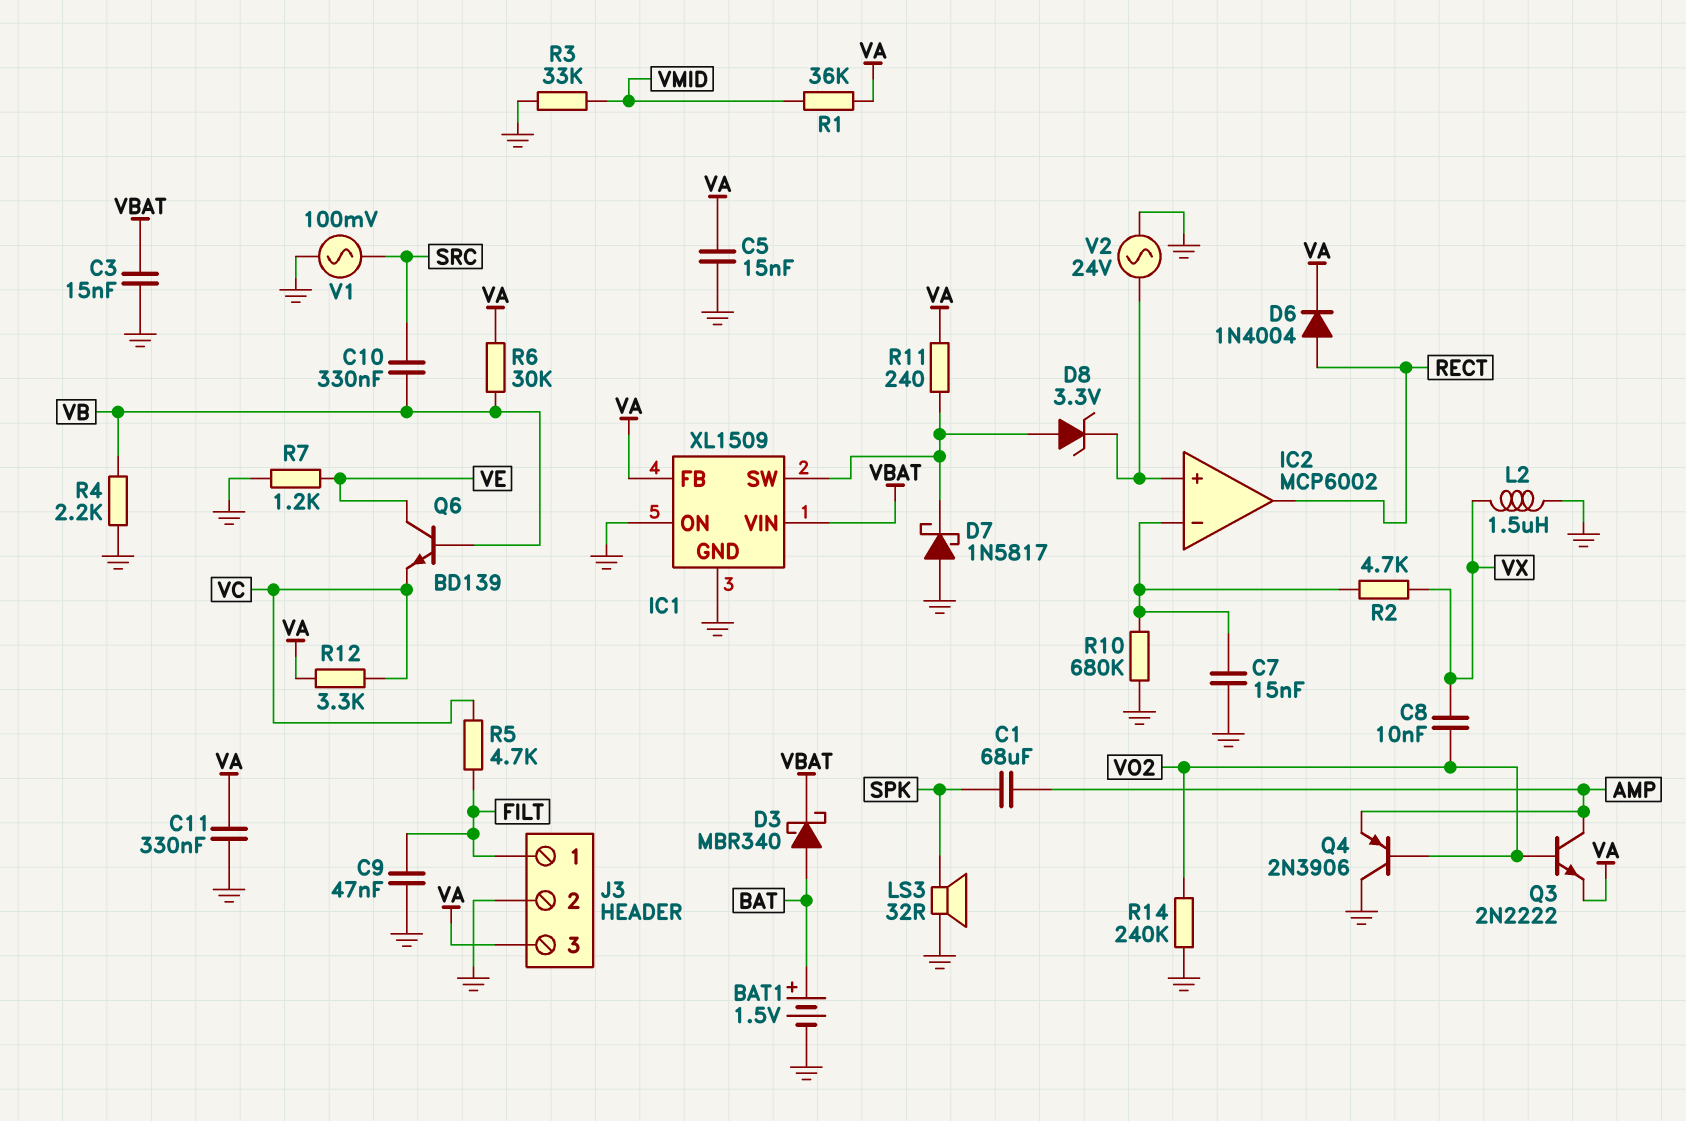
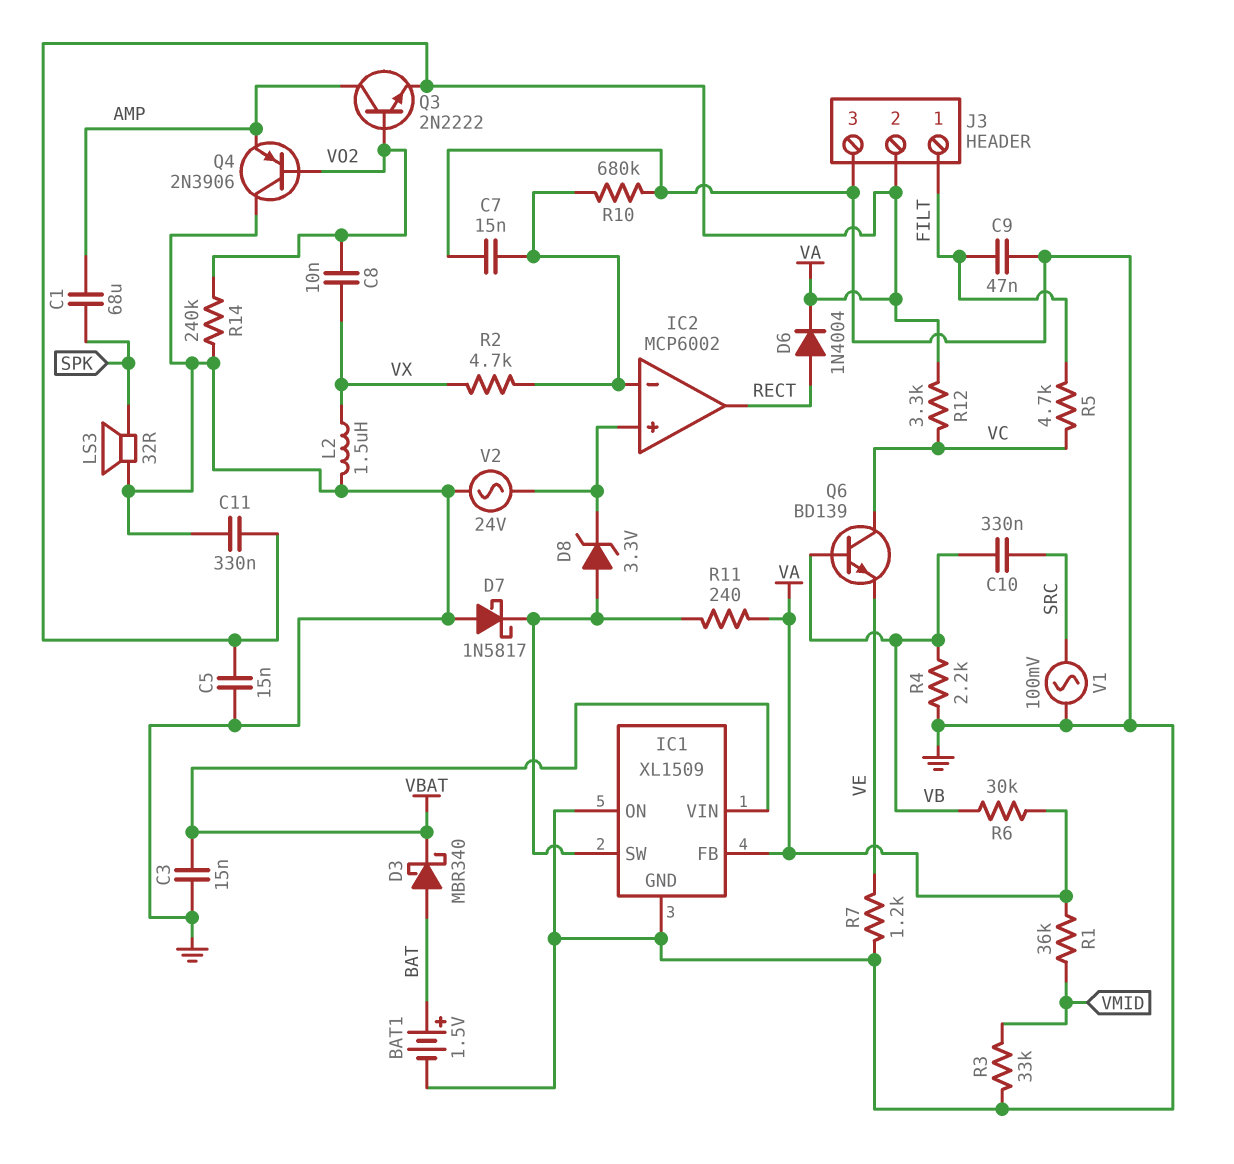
J3 pin 2: GND -> VA
J3 pin 3: VA -> GND
Q6: NPN BD139 (B VB, C VE, E VC) -> NPN BD139 (B VB, C VC, E VE)

